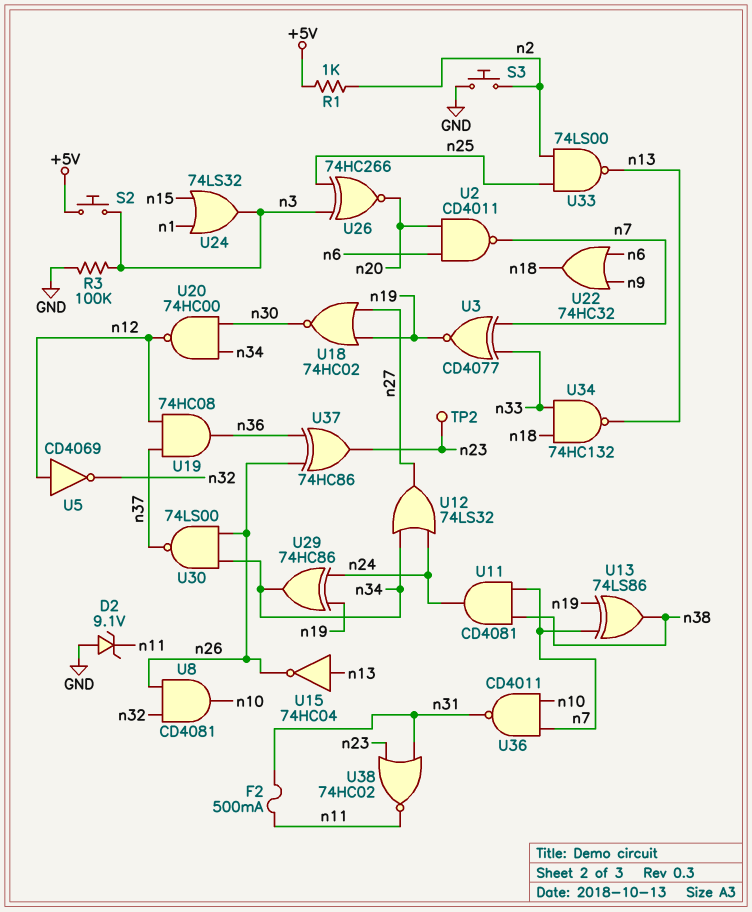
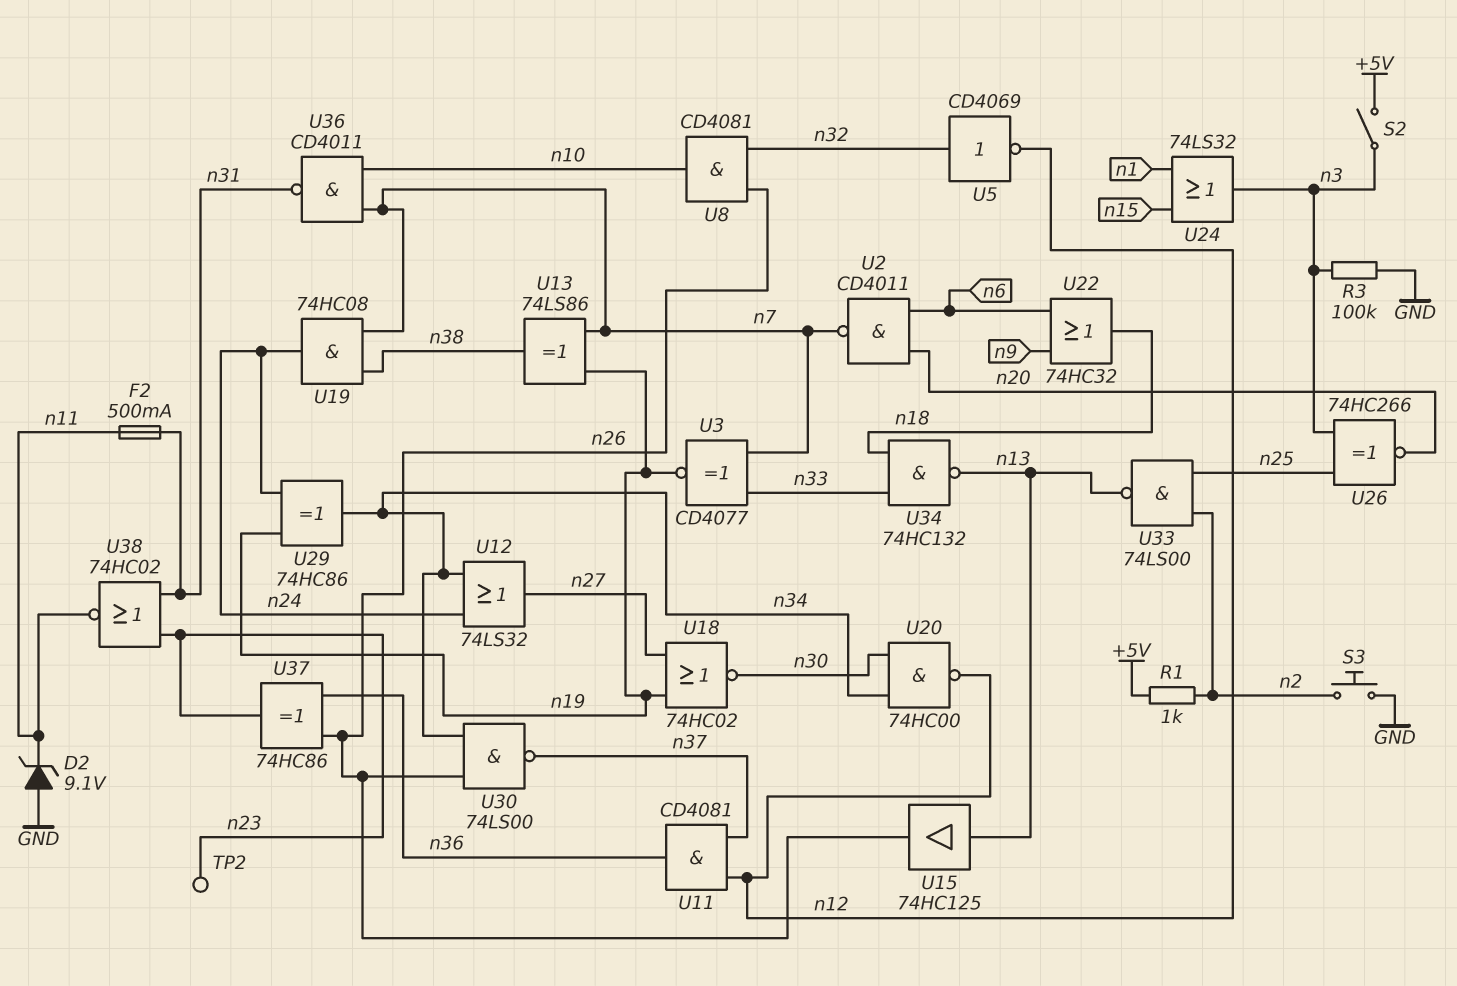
S2: button (+5V, n3) -> switch (+5V, n3)
U5: NOT CD4069 (in n12, out n32) -> NOT CD4069 (in n32, out n12)
U11: AND CD4081 (in n7, in n38, out n24) -> AND CD4081 (in n12, in n37, out n36)
U15: NOT 74HC04 (in n13, out n26) -> buffer 74HC125 (in n13, out n26)
U19: AND 74HC08 (in n12, in n37, out n36) -> AND 74HC08 (in n7, in n38, out n24)

